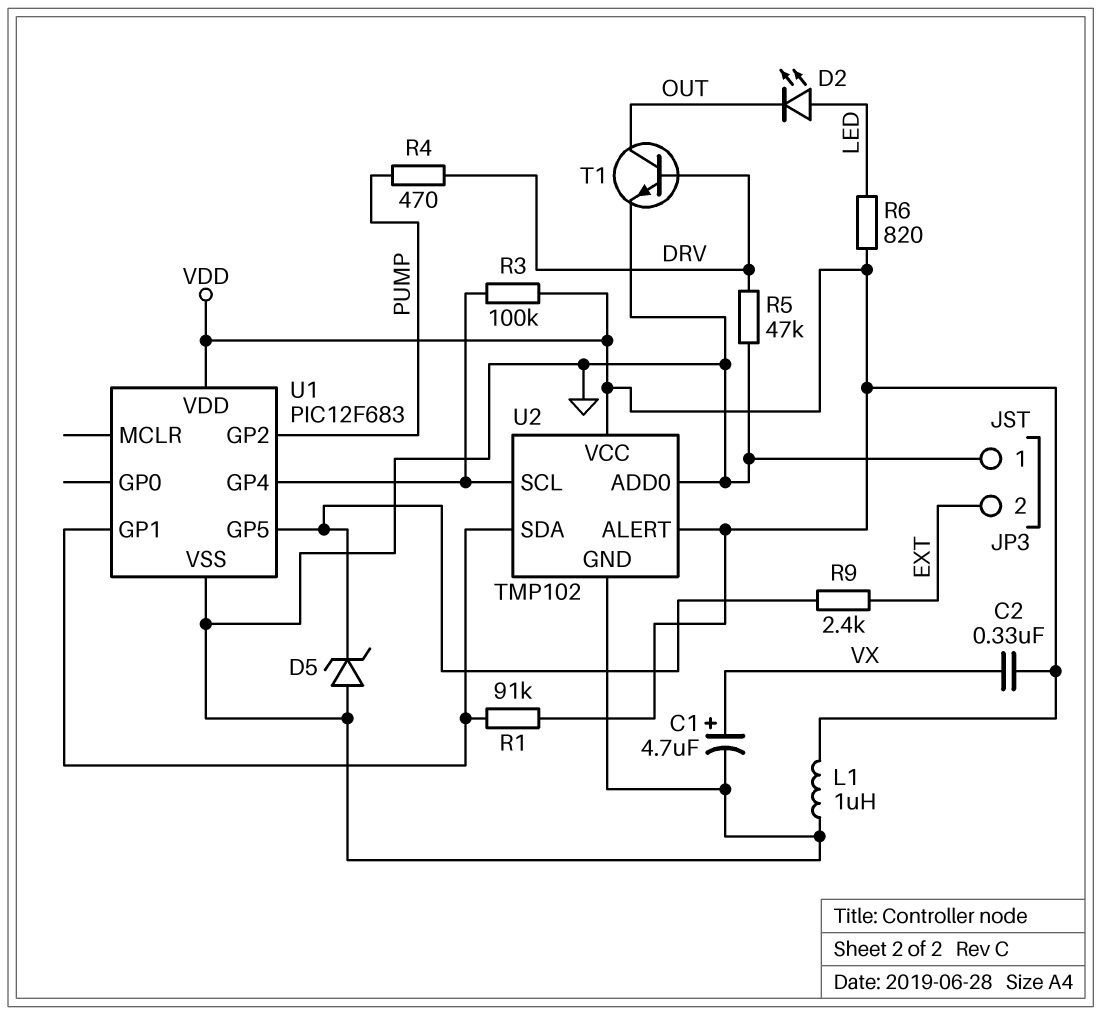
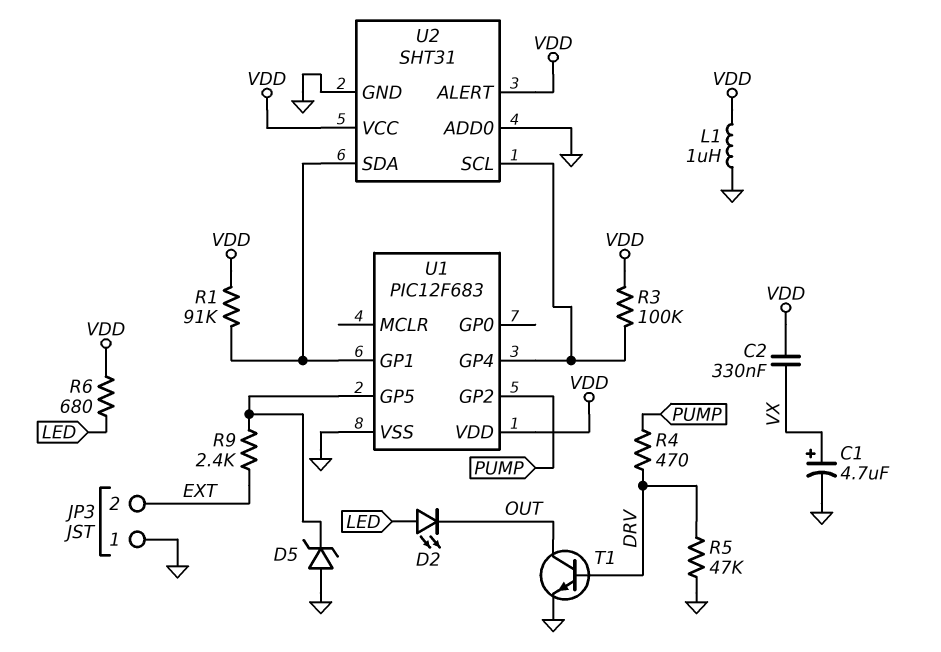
R6: 820 (LED, VDD) -> 680 (LED, VDD)
U2: TMP102 -> SHT31

